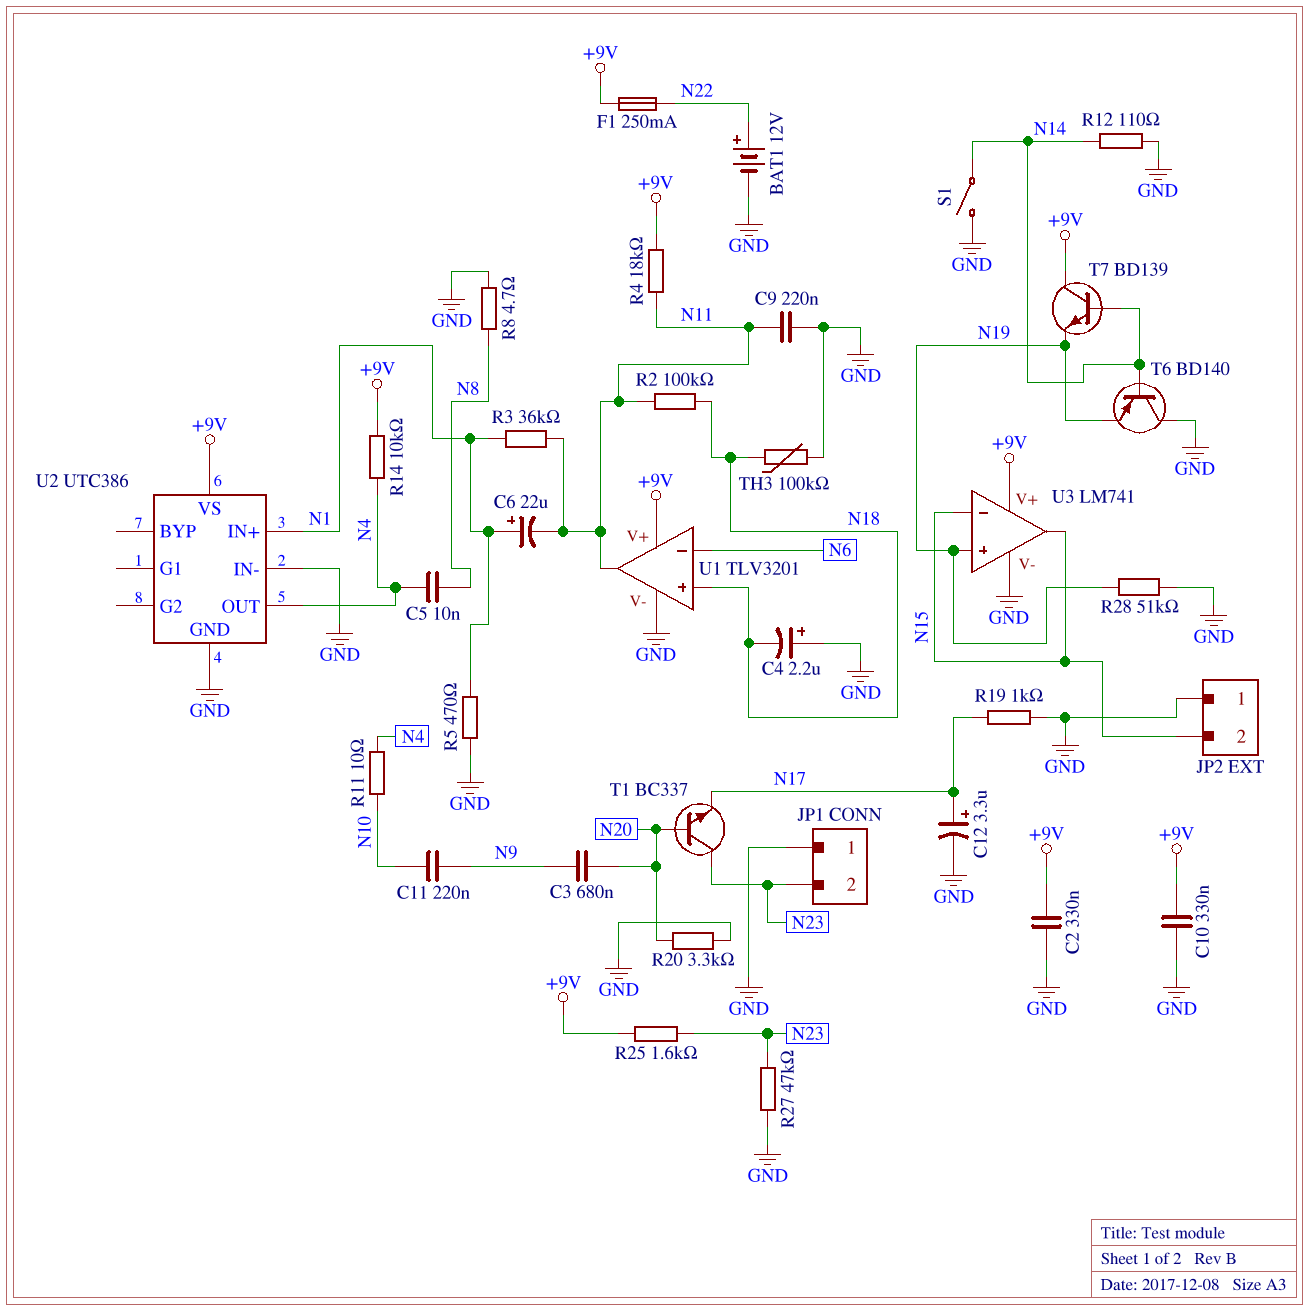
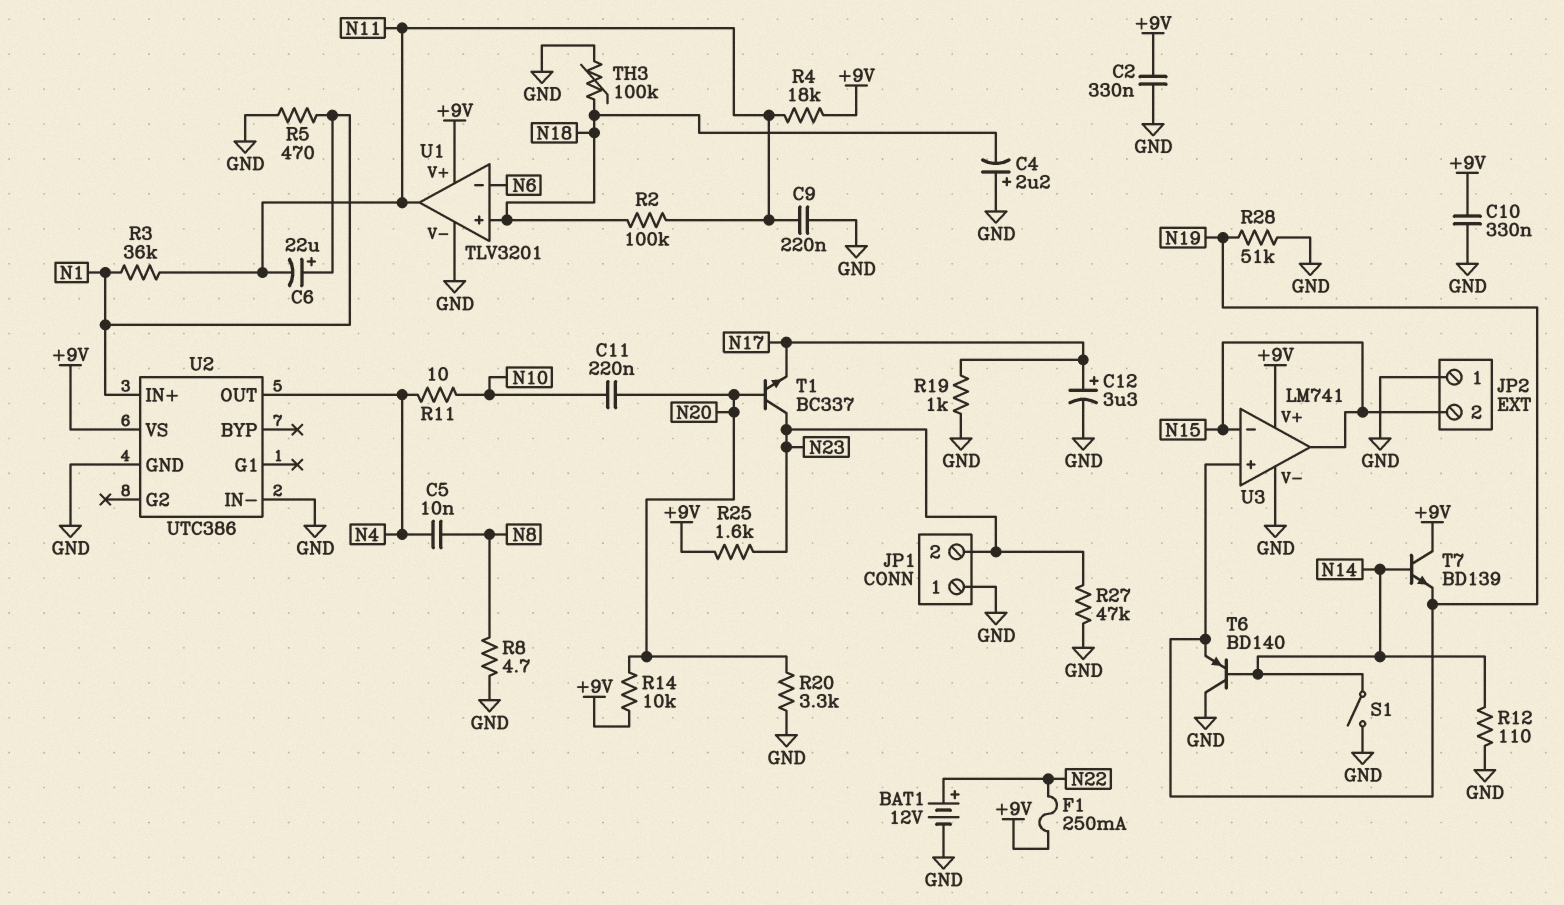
C3: 680nF (N9, N20) -> none
C11: 220nF (N9, N10) -> 220nF (N10, N20)
R14: 10k (+9V, N4) -> 10k (+9V, N20)

